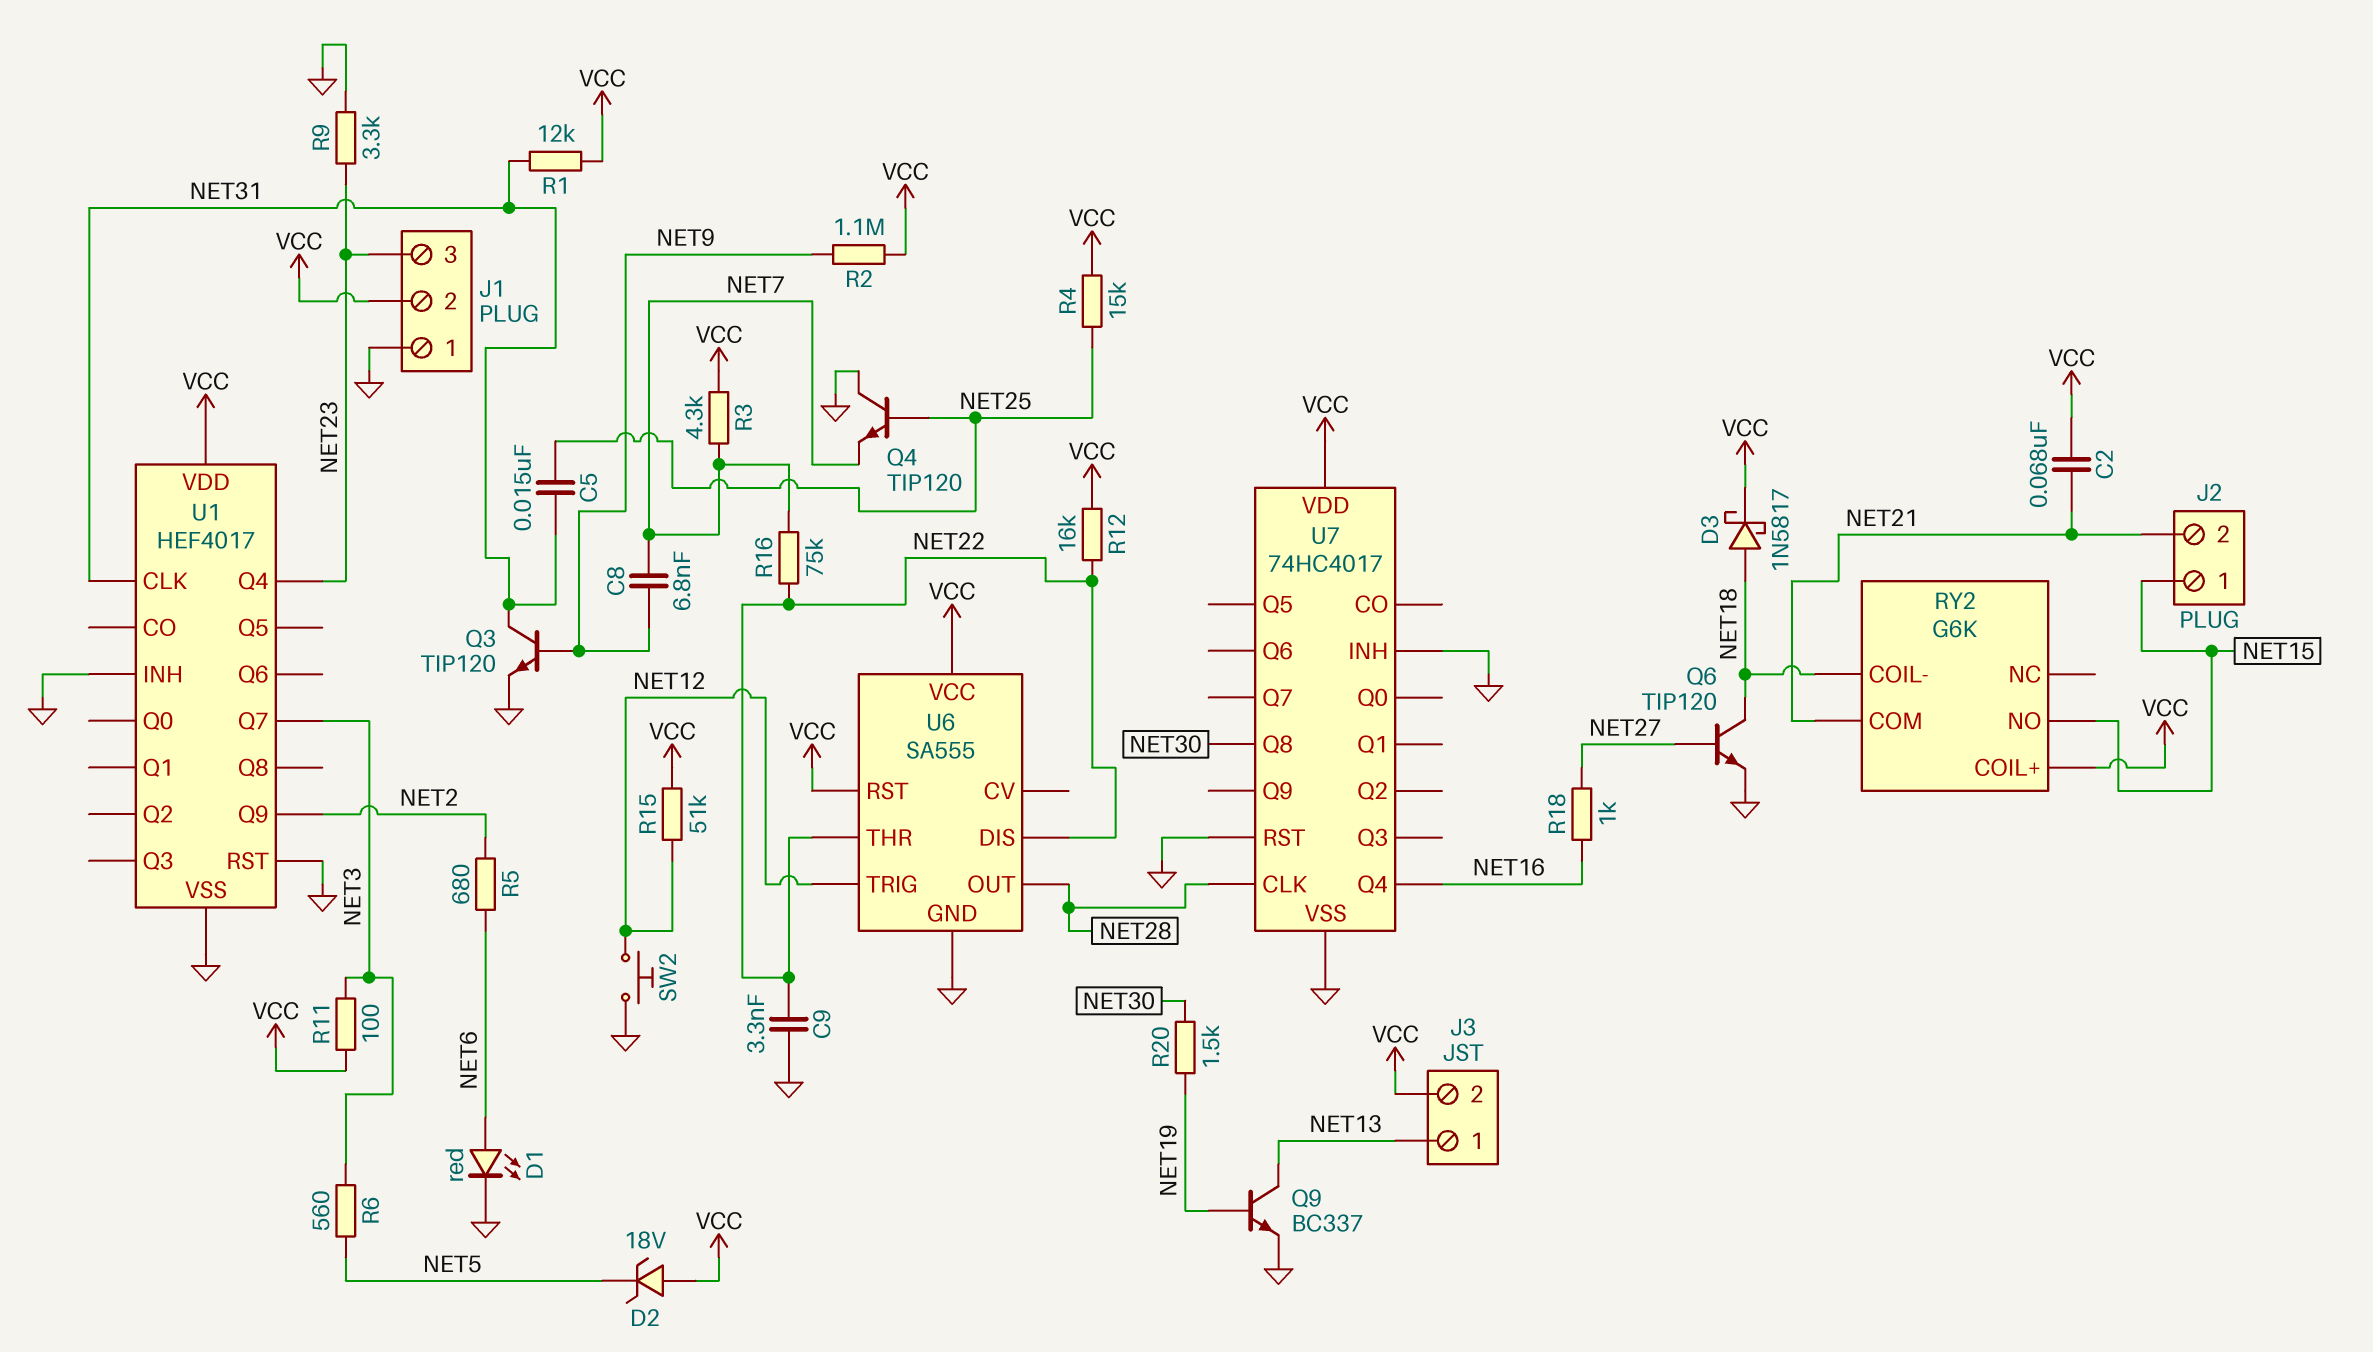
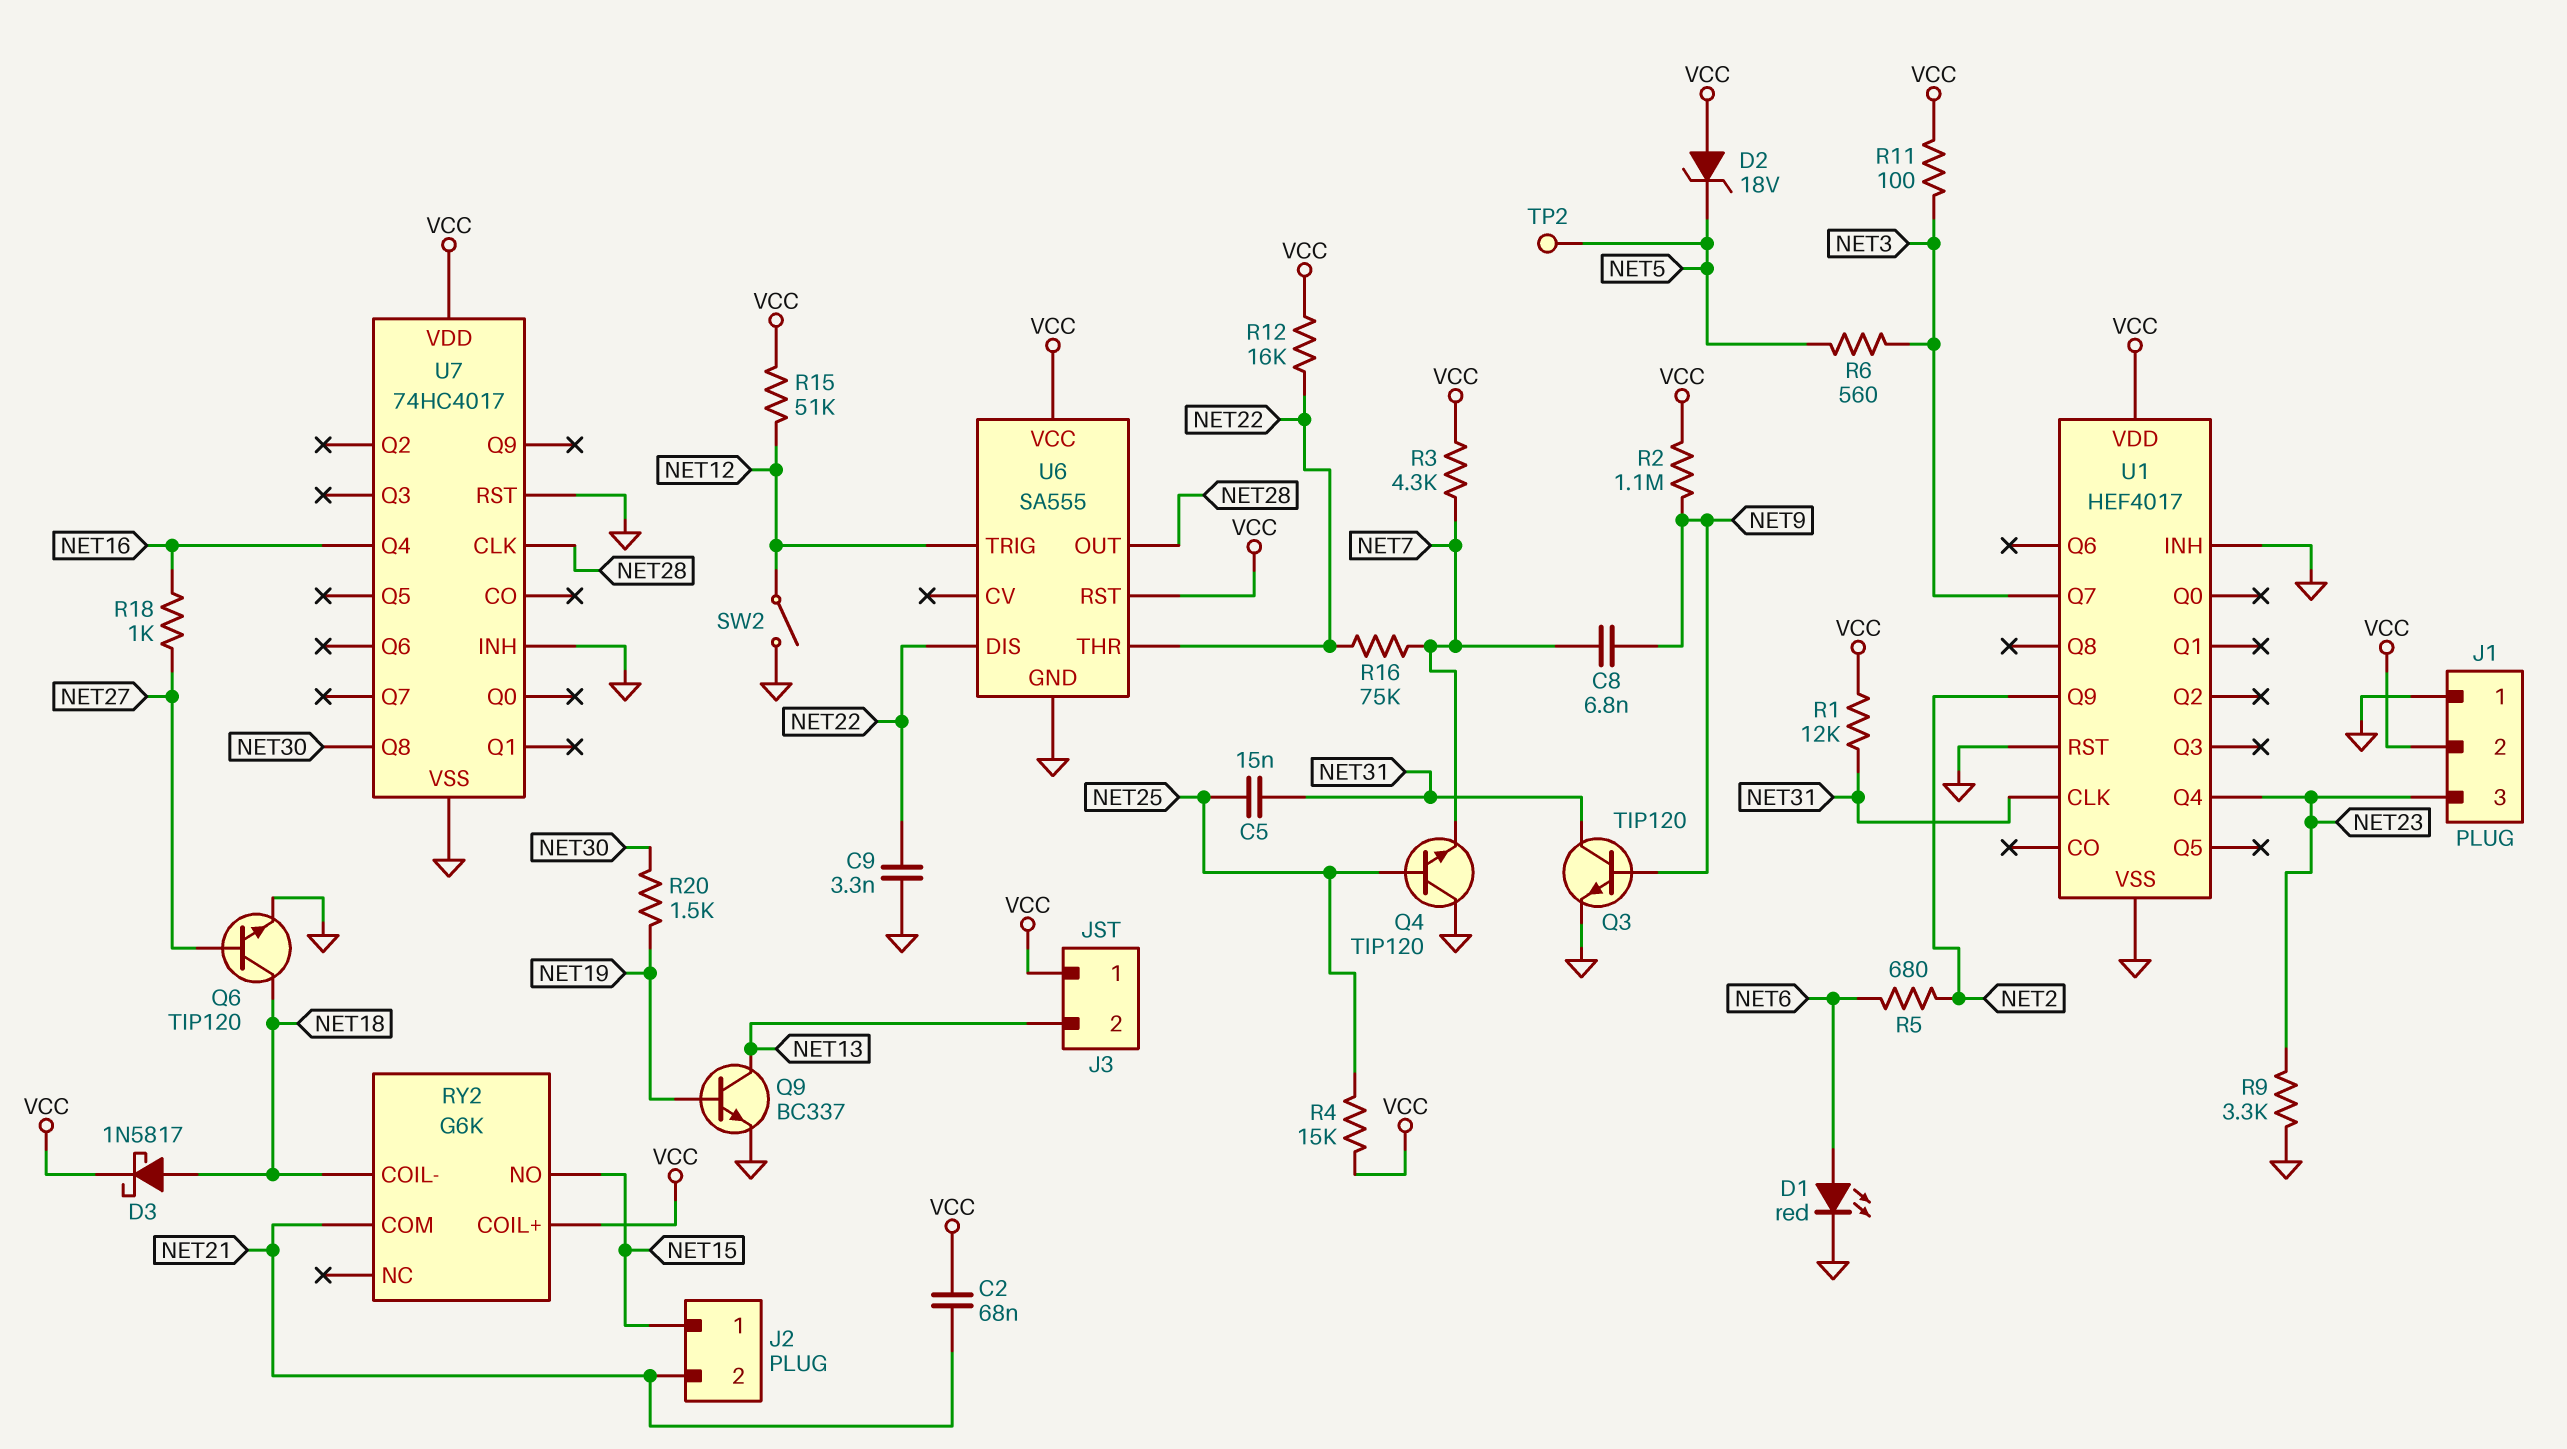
J3 pin 1: NET13 -> VCC
J3 pin 2: VCC -> NET13
SW2: button (GND, NET12) -> switch (GND, NET12)
TP2: none -> test point (NET5)

